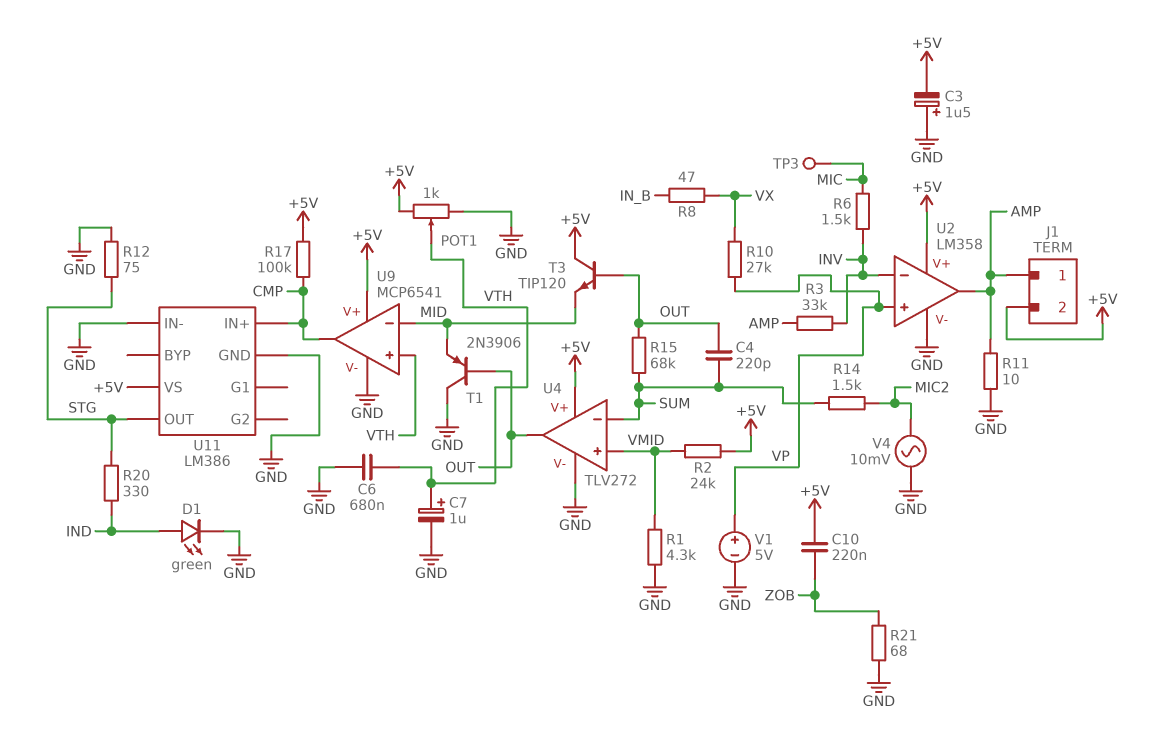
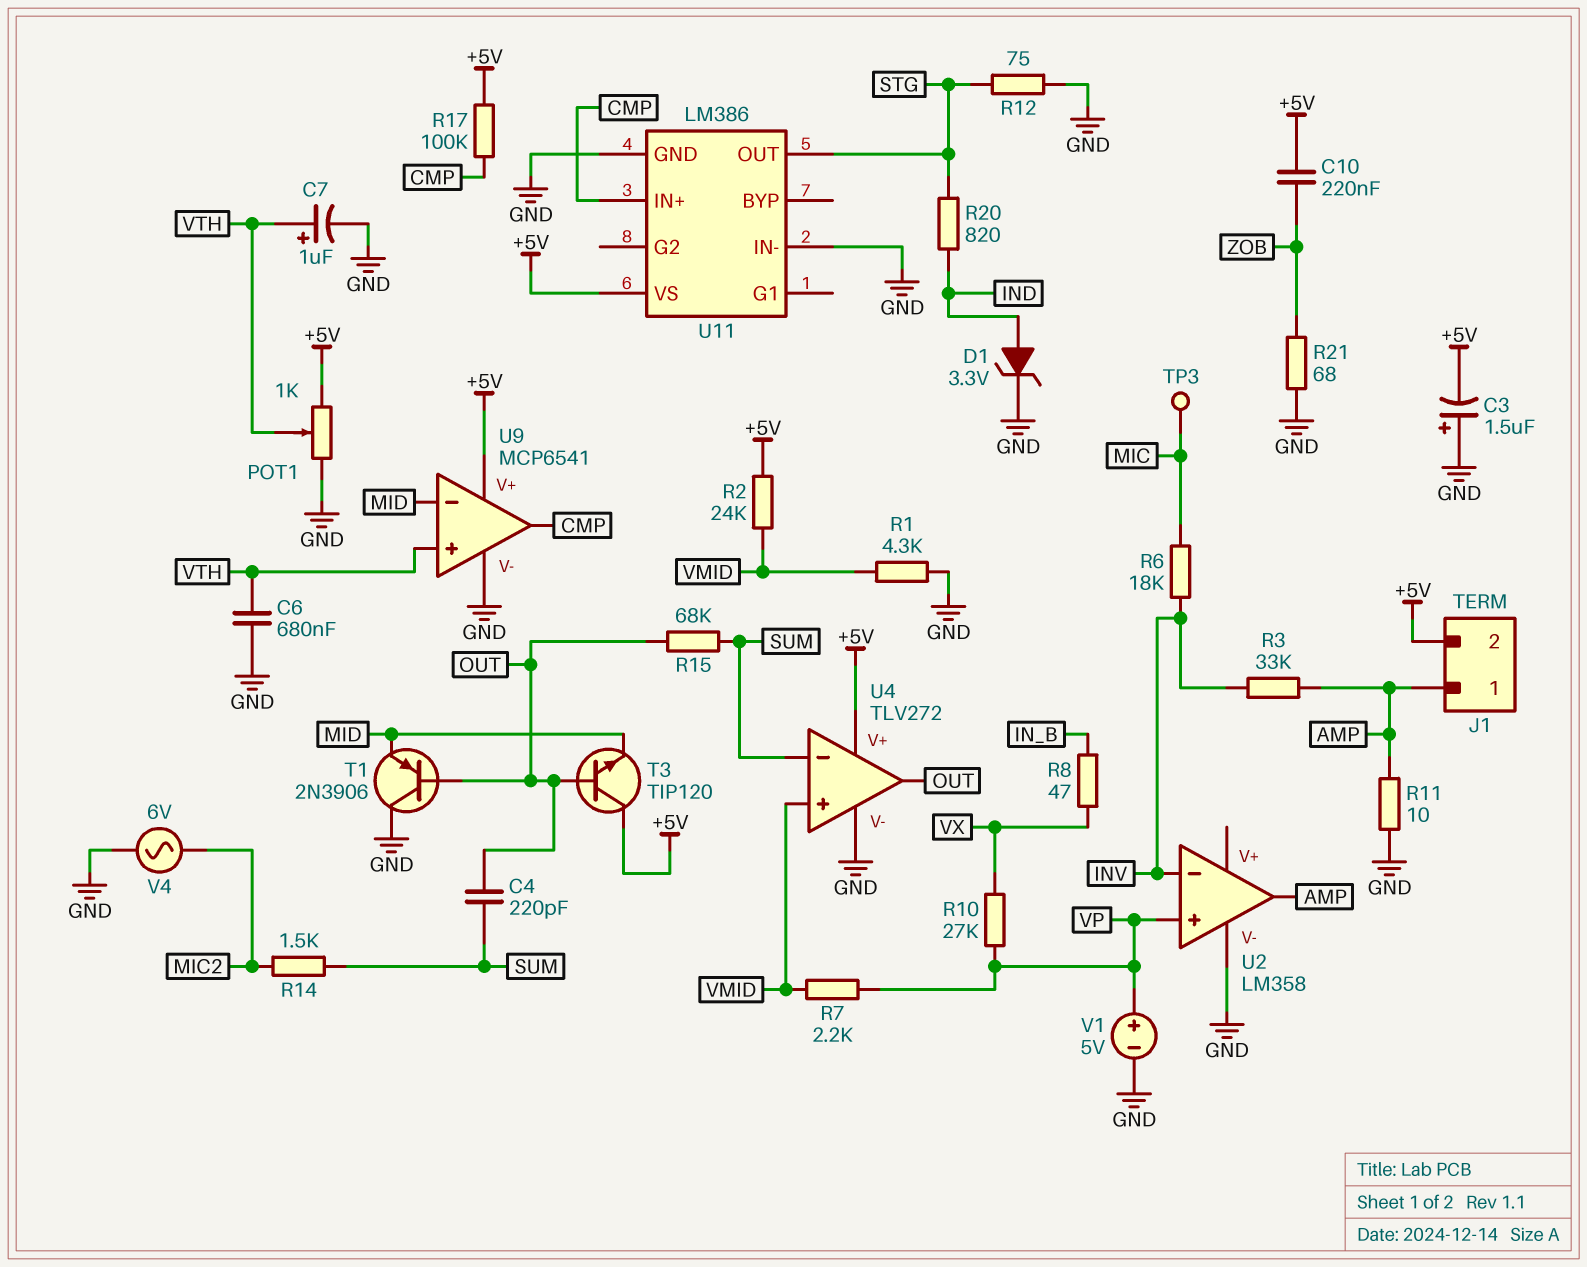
D1: LED green (A IND, K GND) -> zener 3.3V (A IND, K GND)
R6: 1.5k (INV, MIC) -> 18k (INV, MIC)
R7: none -> 2.2k (VMID, VP)
R20: 330 (IND, STG) -> 820 (IND, STG)
U2 pin V+: +5V -> none
V4: AC 10mV (GND, MIC2) -> AC 6V (GND, MIC2)

